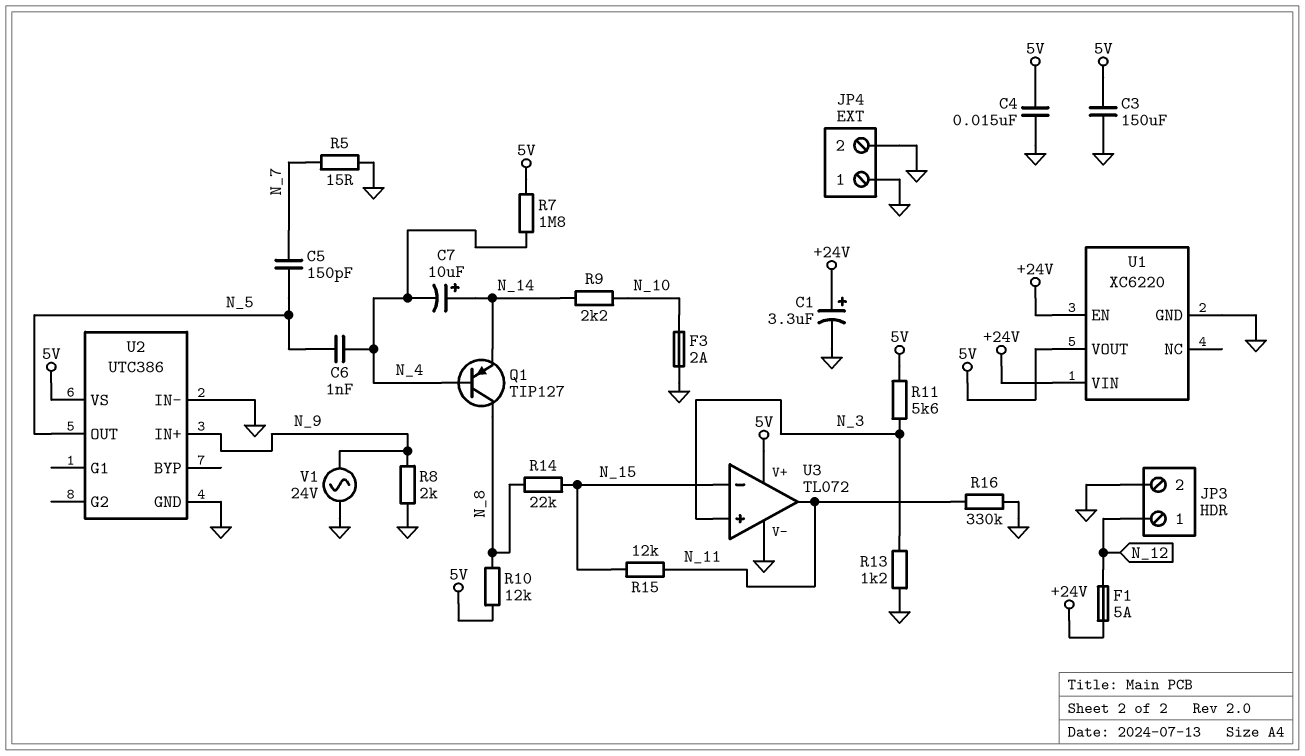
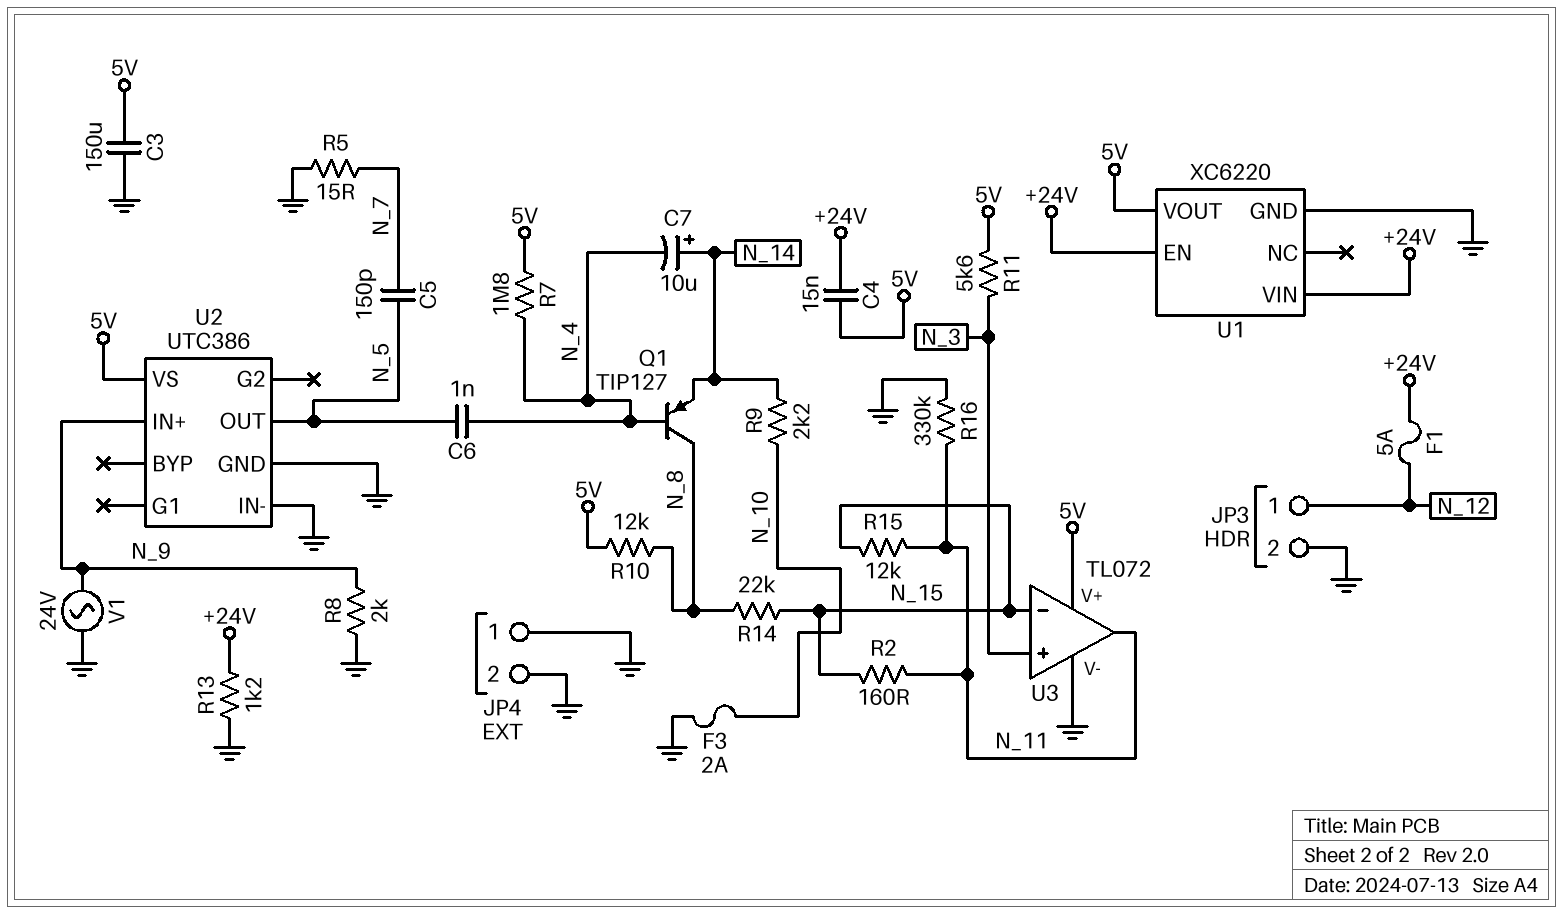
C1: 3.3uF (plus +24V, minus GND) -> none
C4: 15nF (5V, GND) -> 15nF (+24V, 5V)
R2: none -> 160 (N_11, N_15)
R13: 1.2k (GND, N_3) -> 1.2k (+24V, GND)

